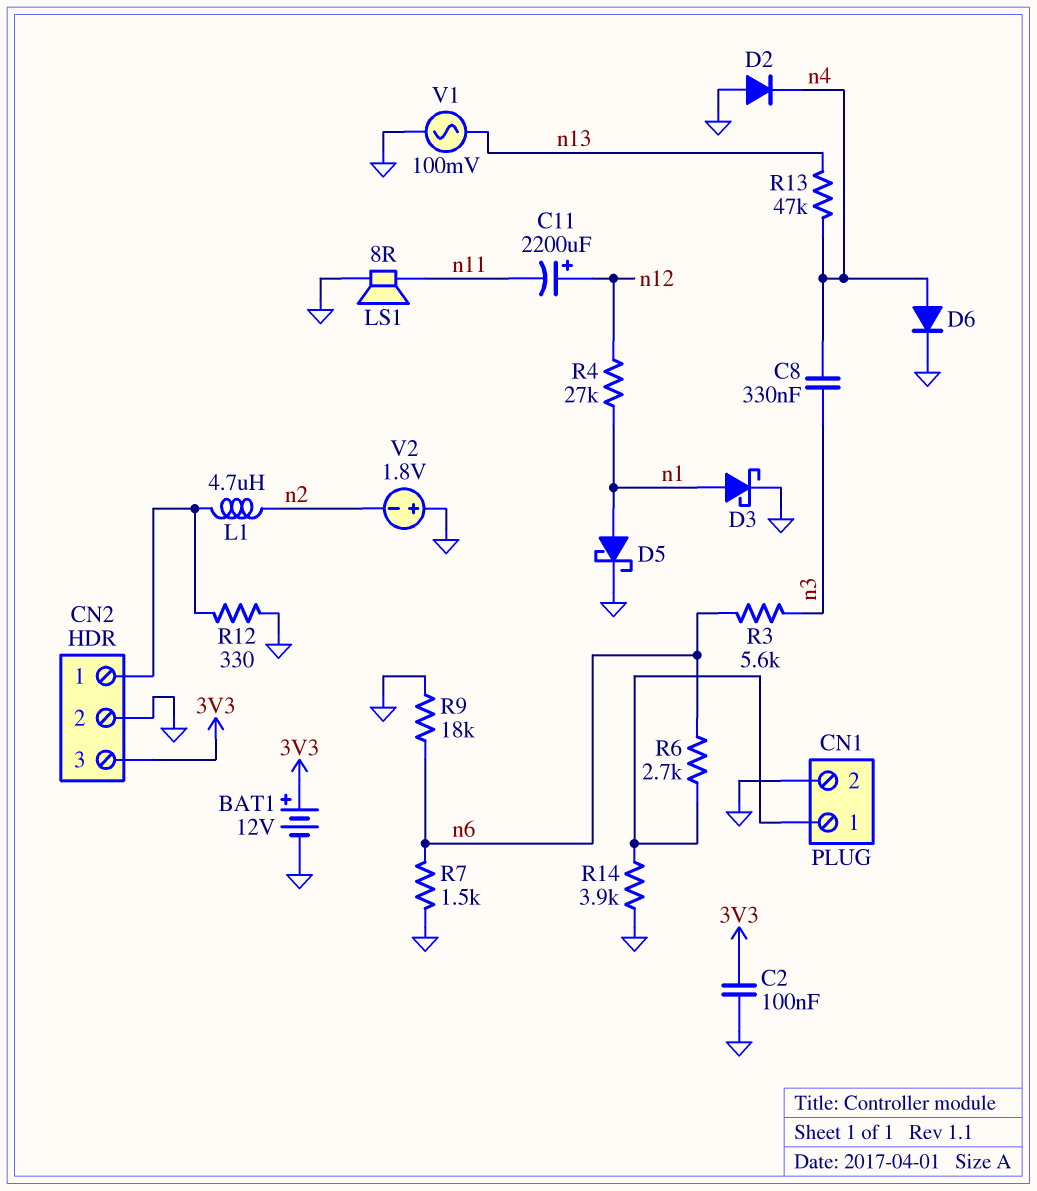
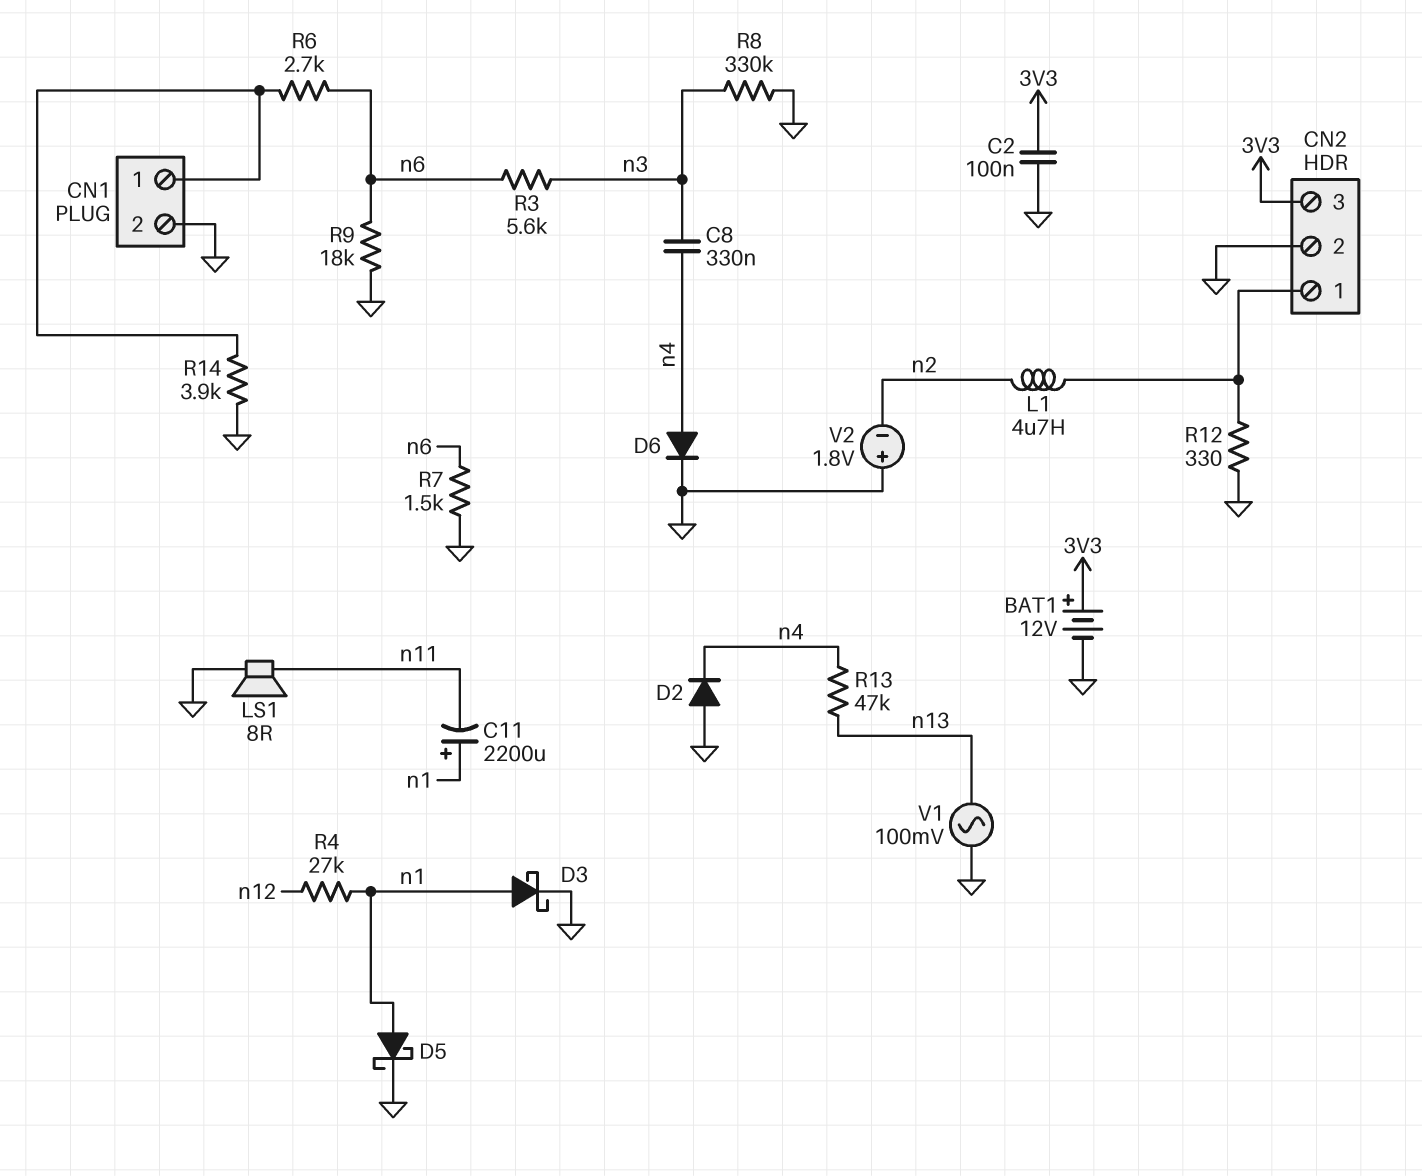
C11: 2200uF (plus n12, minus n11) -> 2200uF (plus n1, minus n11)
R8: none -> 330k (GND, n3)

